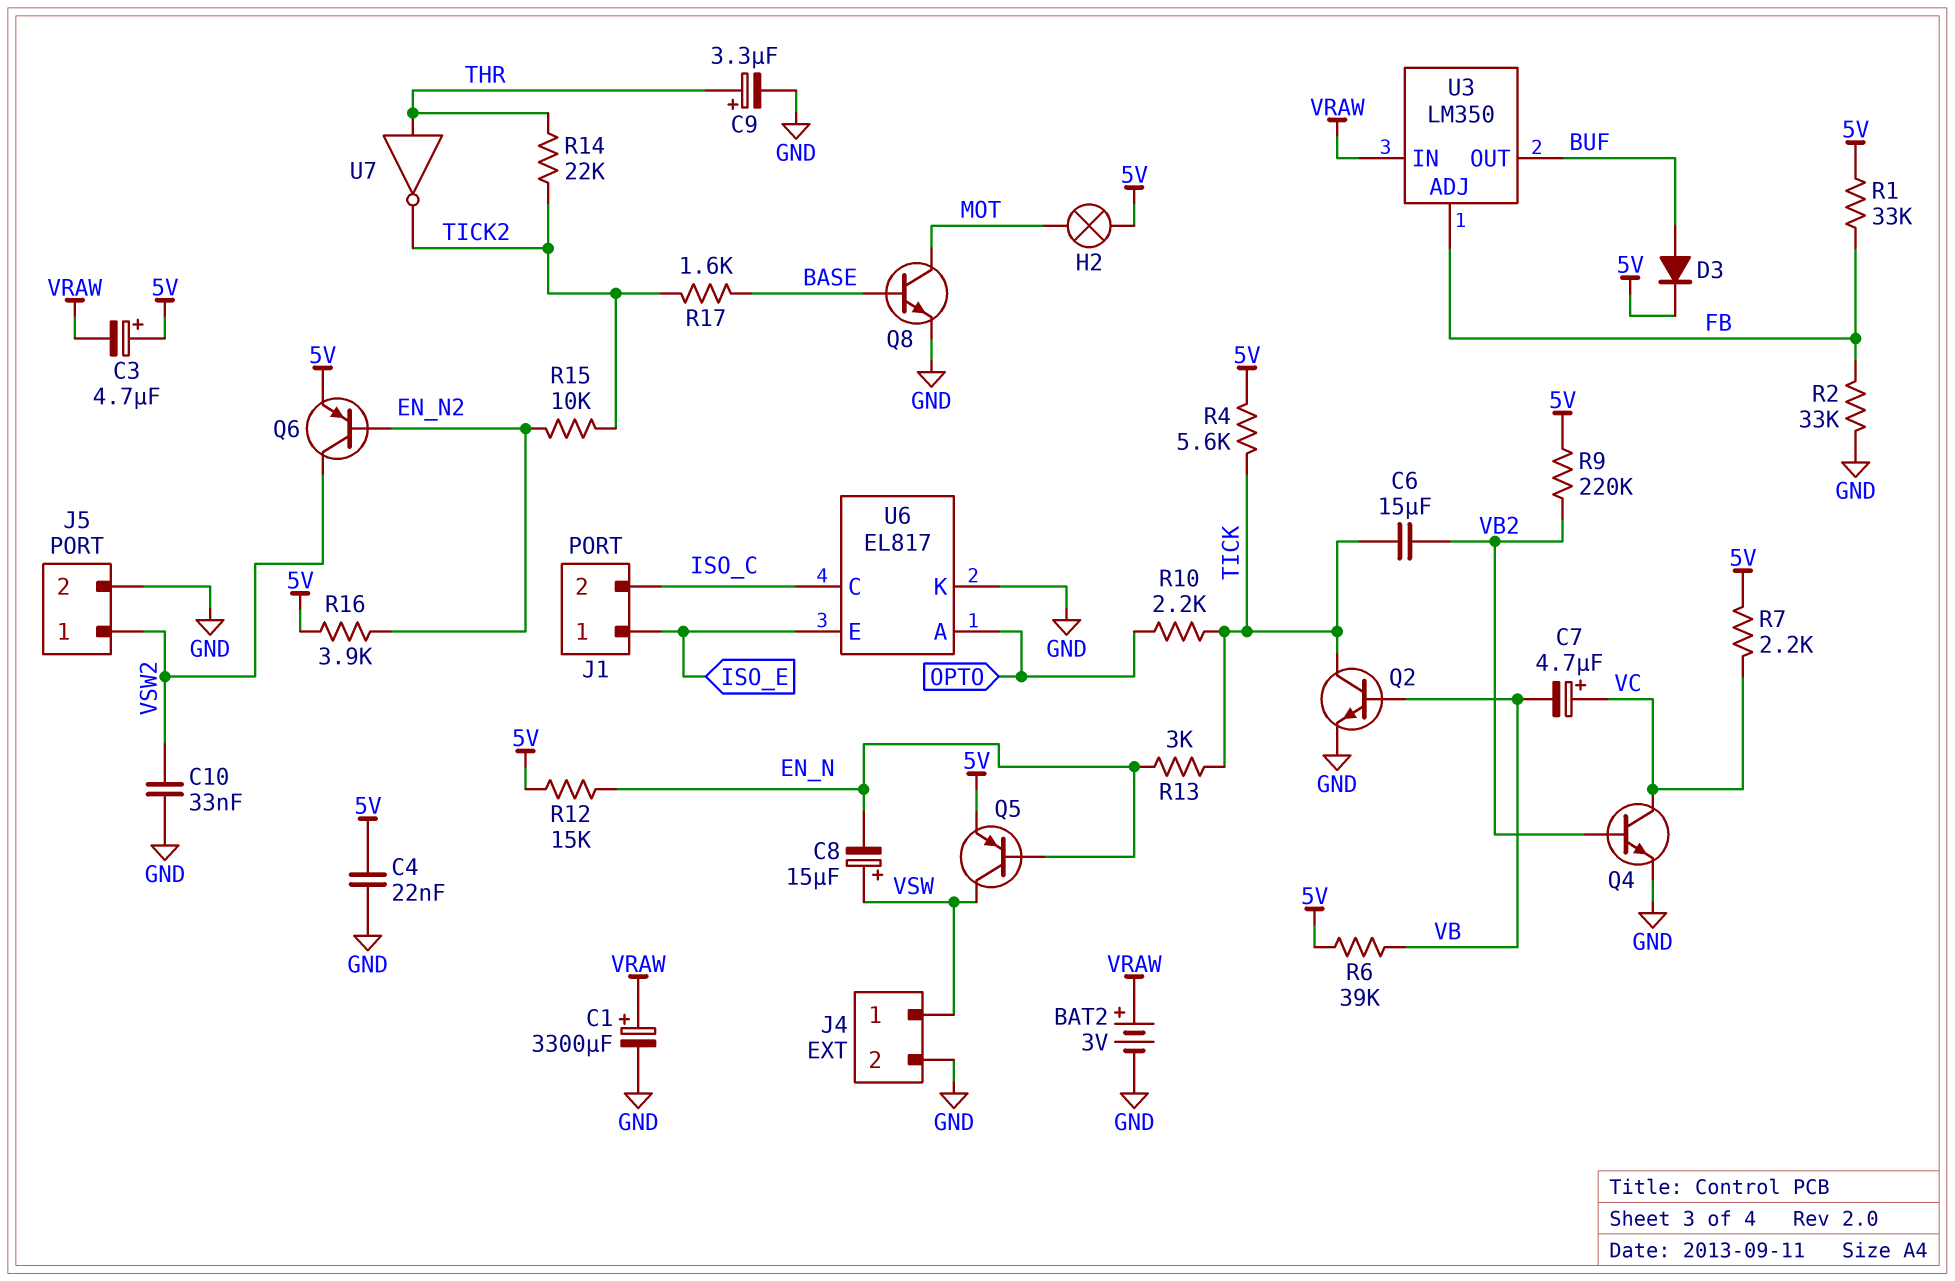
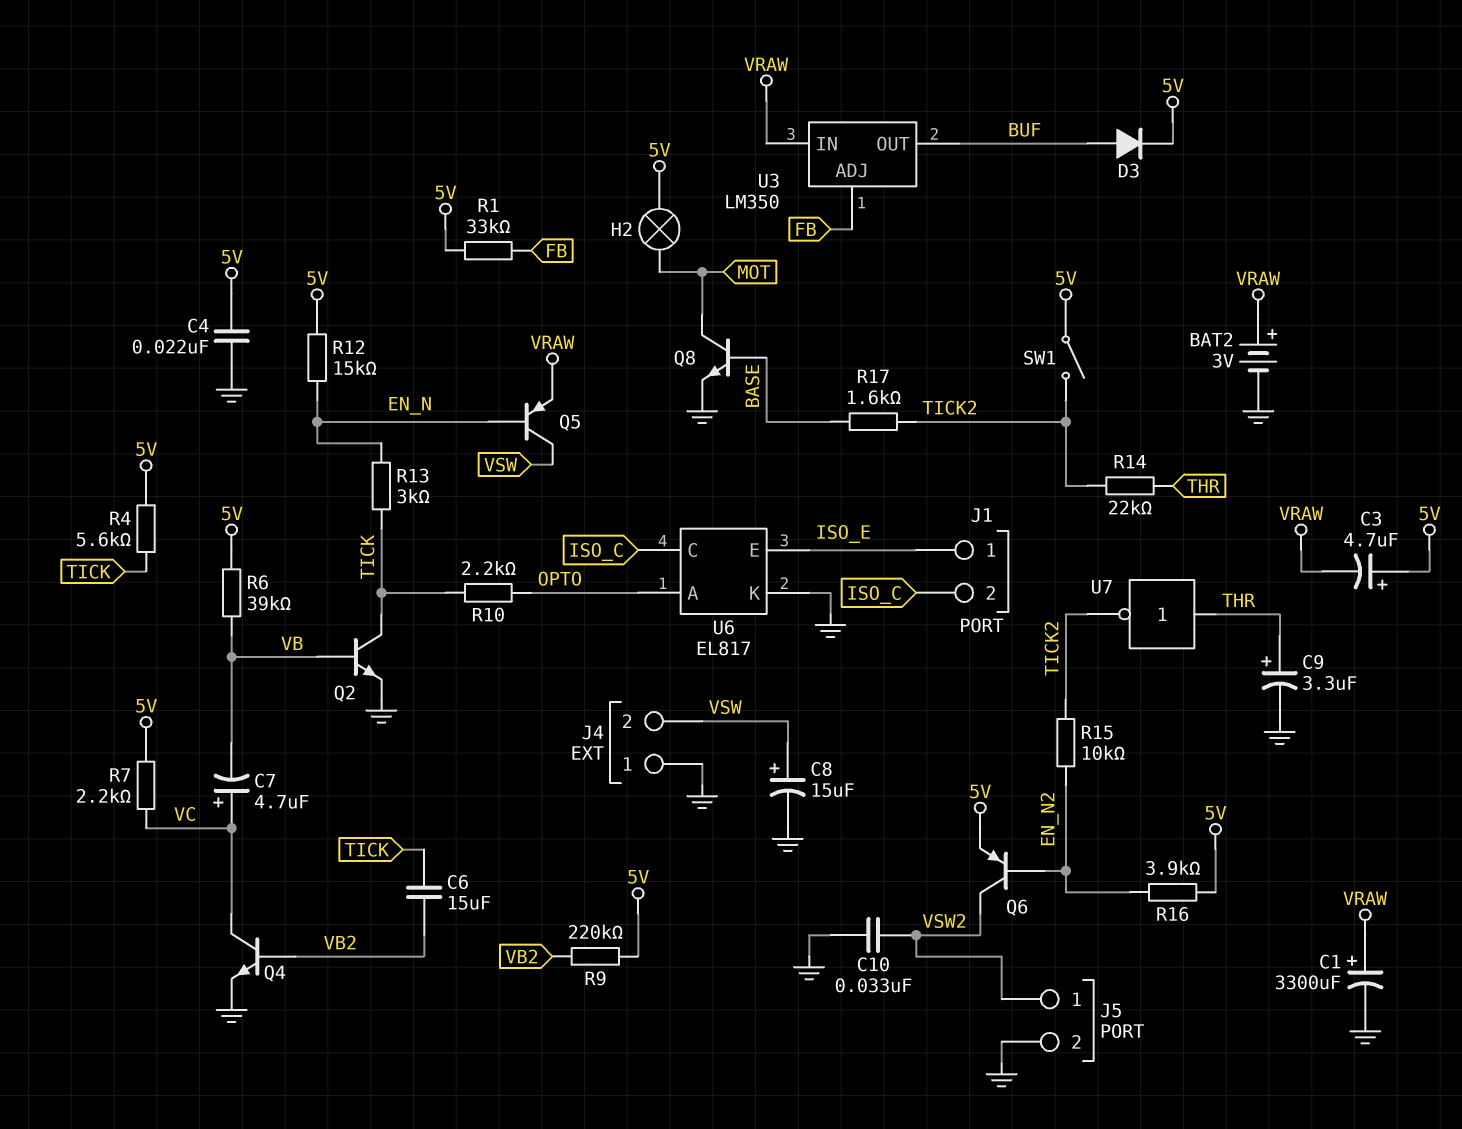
C8: 15uF (plus VSW, minus EN_N) -> 15uF (plus VSW, minus GND)
J4 pin 1: VSW -> GND
J4 pin 2: GND -> VSW
Q5: PNP (B EN_N, C VSW, E 5V) -> PNP (B EN_N, C VSW, E VRAW)
R2: 33k (FB, GND) -> none
SW1: none -> switch (5V, TICK2)

